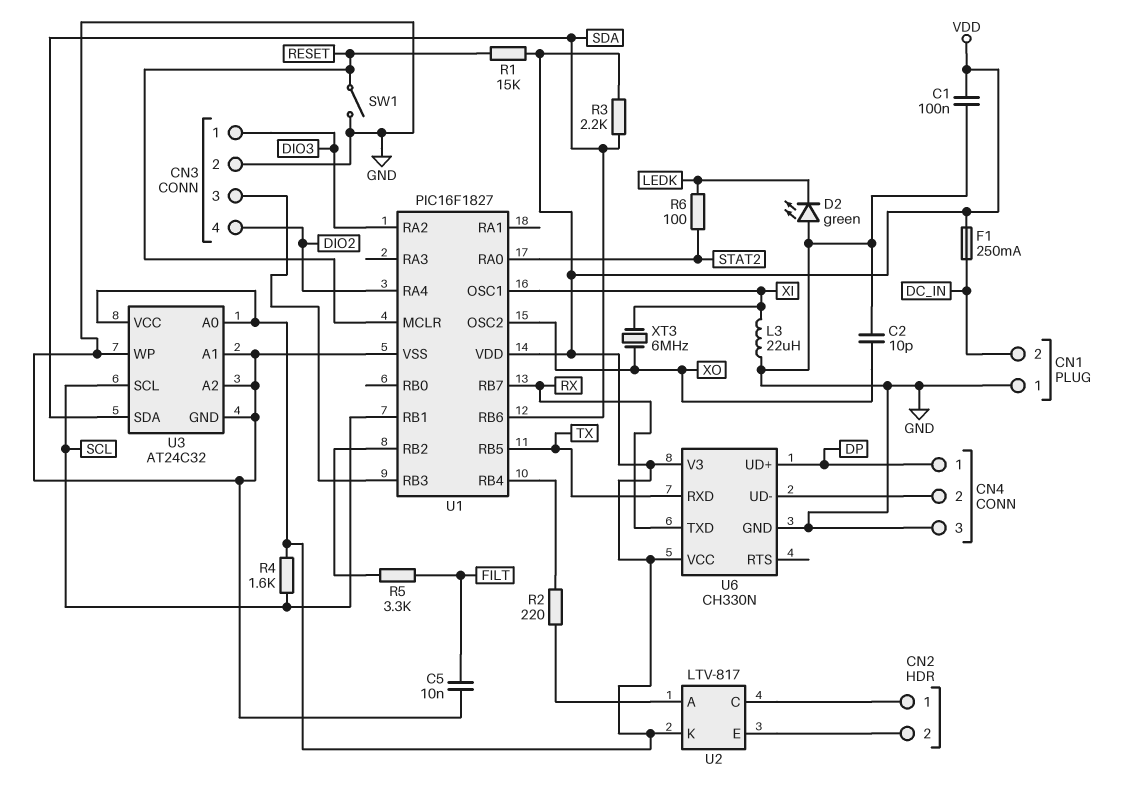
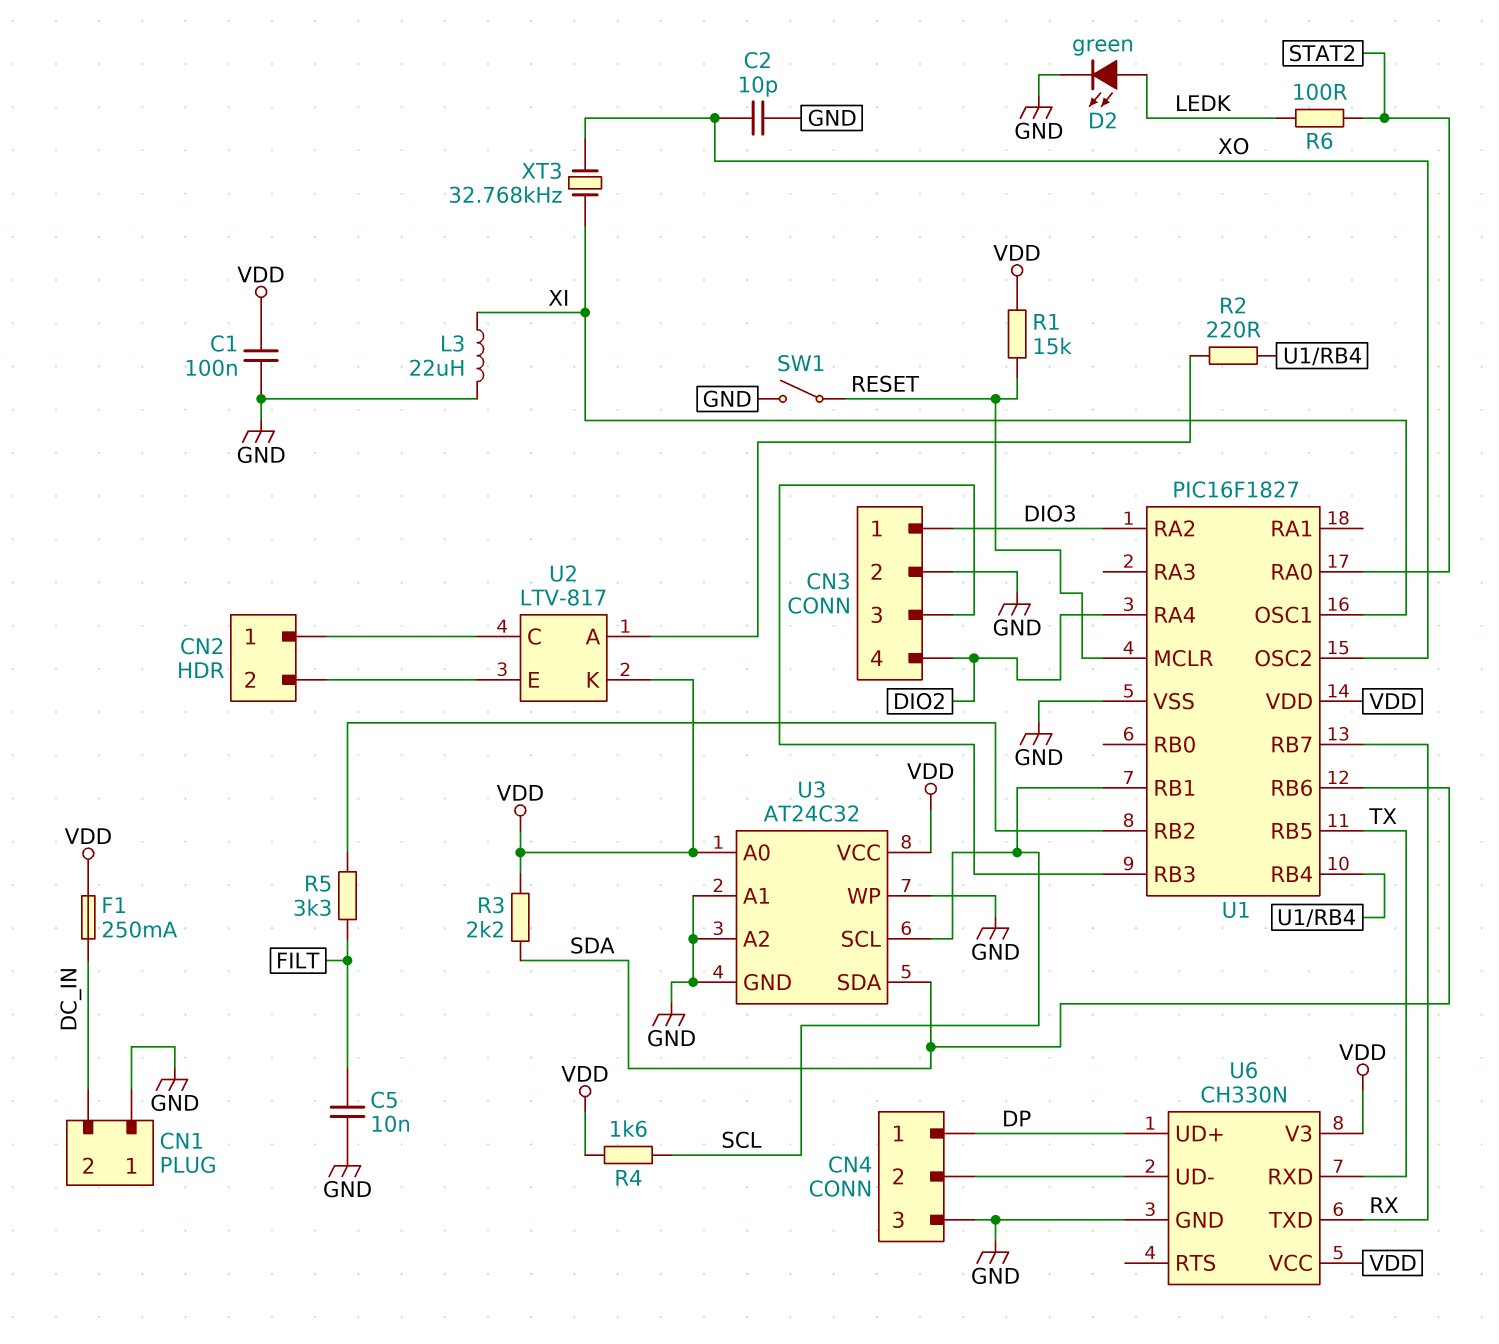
D2: LED green (A GND, K LEDK) -> LED green (A LEDK, K GND)
XT3: 6MHz (XI, XO) -> 32.768kHz (XI, XO)

